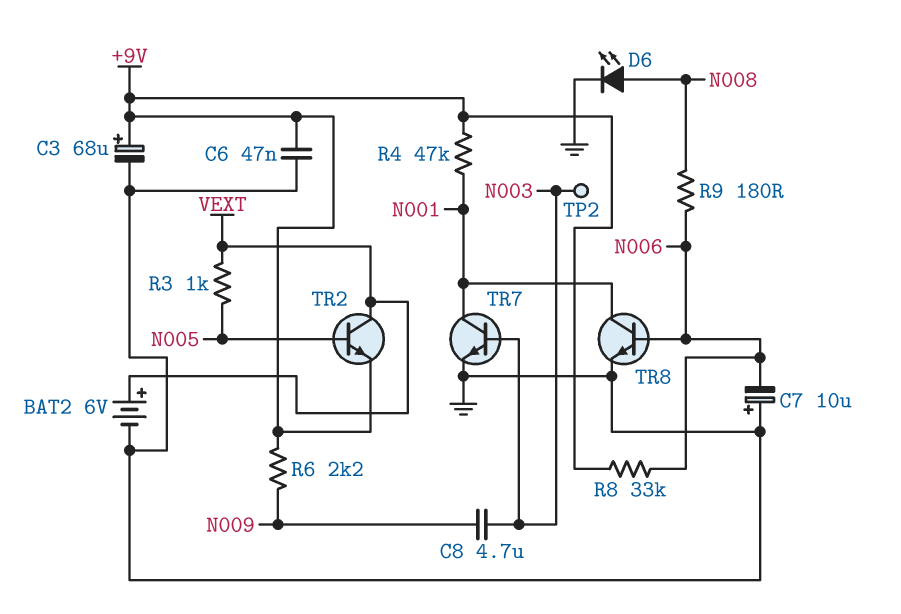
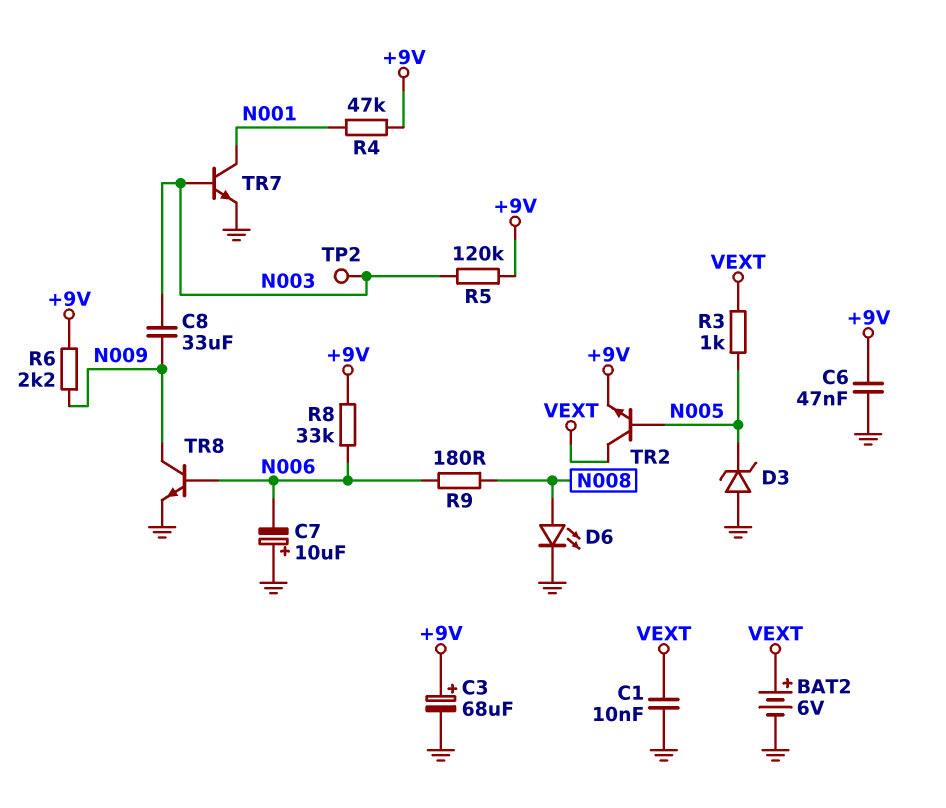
C1: none -> 10nF (GND, VEXT)
C8: 4.7uF (N003, N009) -> 33uF (N003, N009)
D3: none -> zener (A GND, K N005)
R5: none -> 120k (+9V, N003)
TR8: NPN (B N006, C N001, E GND) -> NPN (B N006, C N009, E GND)

